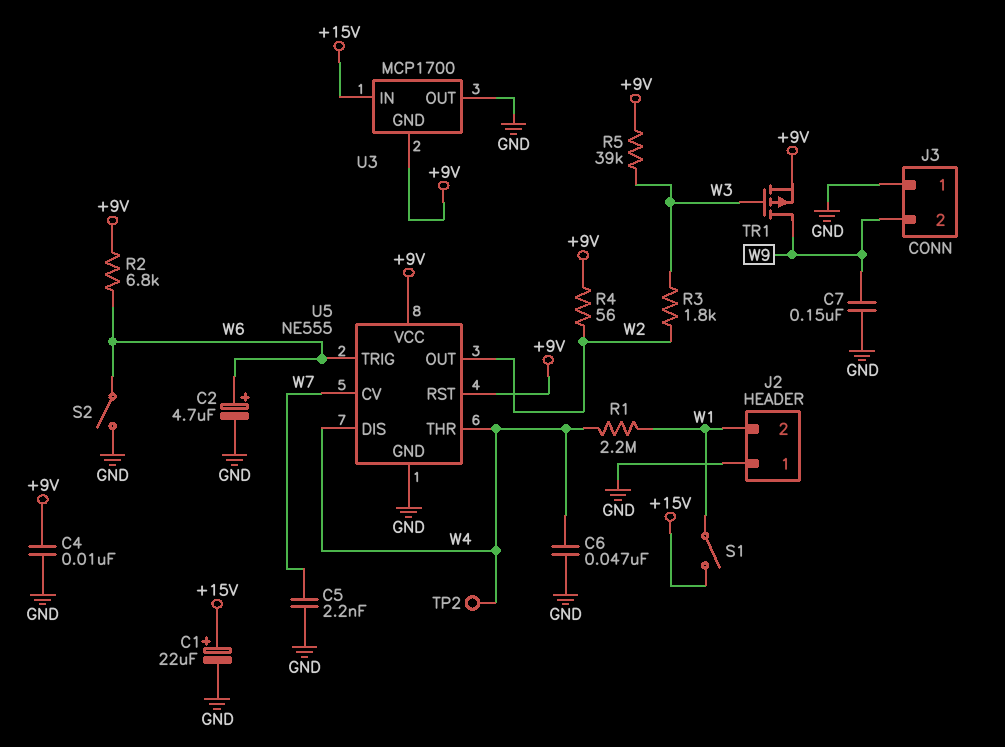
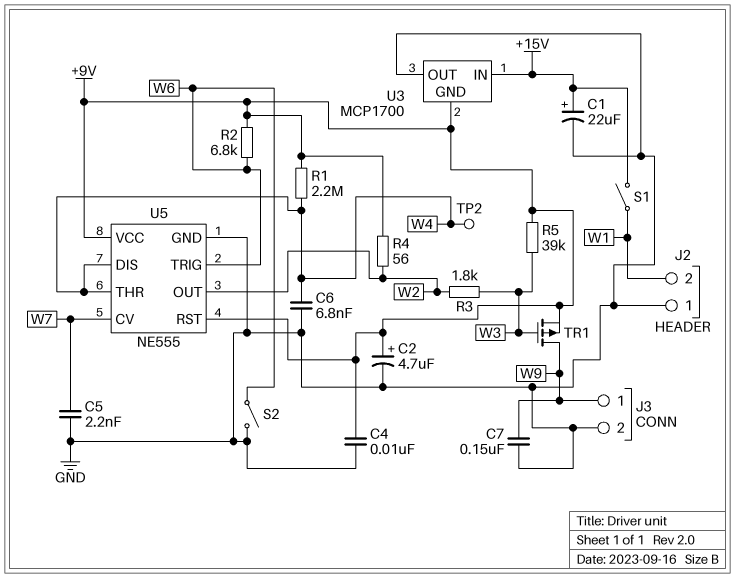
C2: 4.7uF (plus W6, minus GND) -> 4.7uF (plus +9V, minus GND)
C6: 47nF (GND, W4) -> 6.8nF (GND, W4)
J3 pin 1: GND -> W9
J3 pin 2: W9 -> GND
R1: 2.2M (W1, W4) -> 2.2M (+9V, W4)

